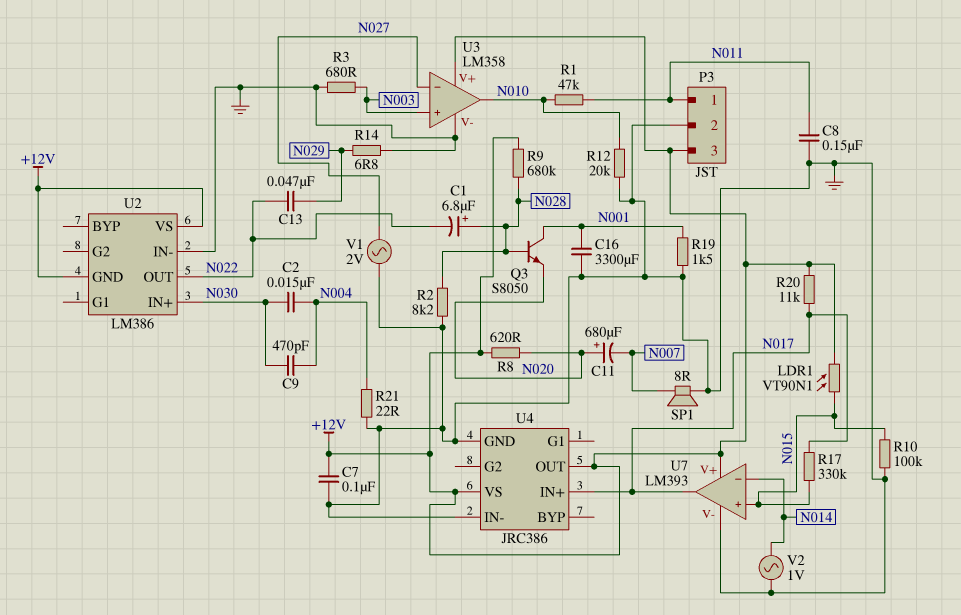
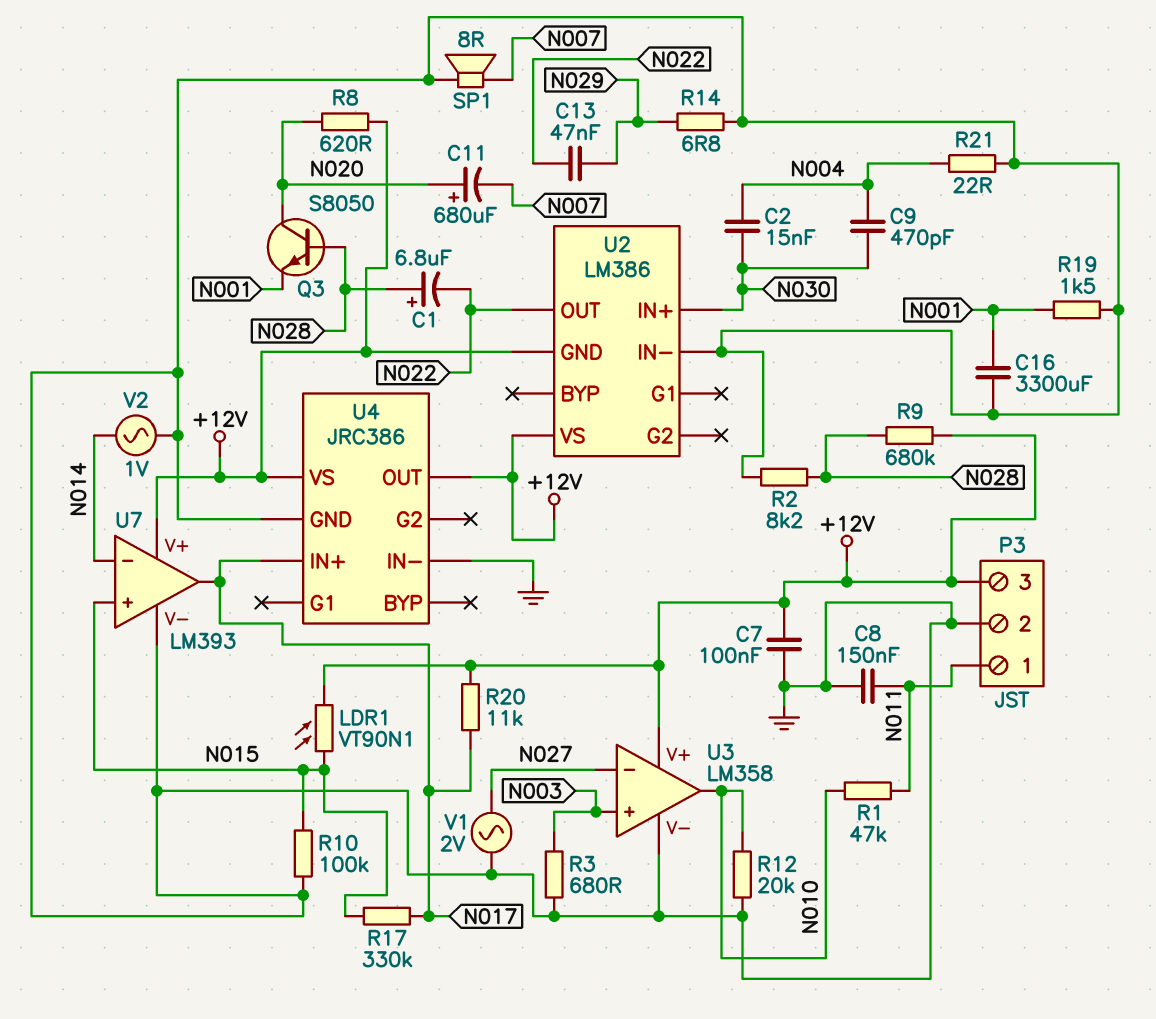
Q3: NPN S8050 (B N028, C N001, E N020) -> NPN S8050 (B N028, C N020, E N001)

